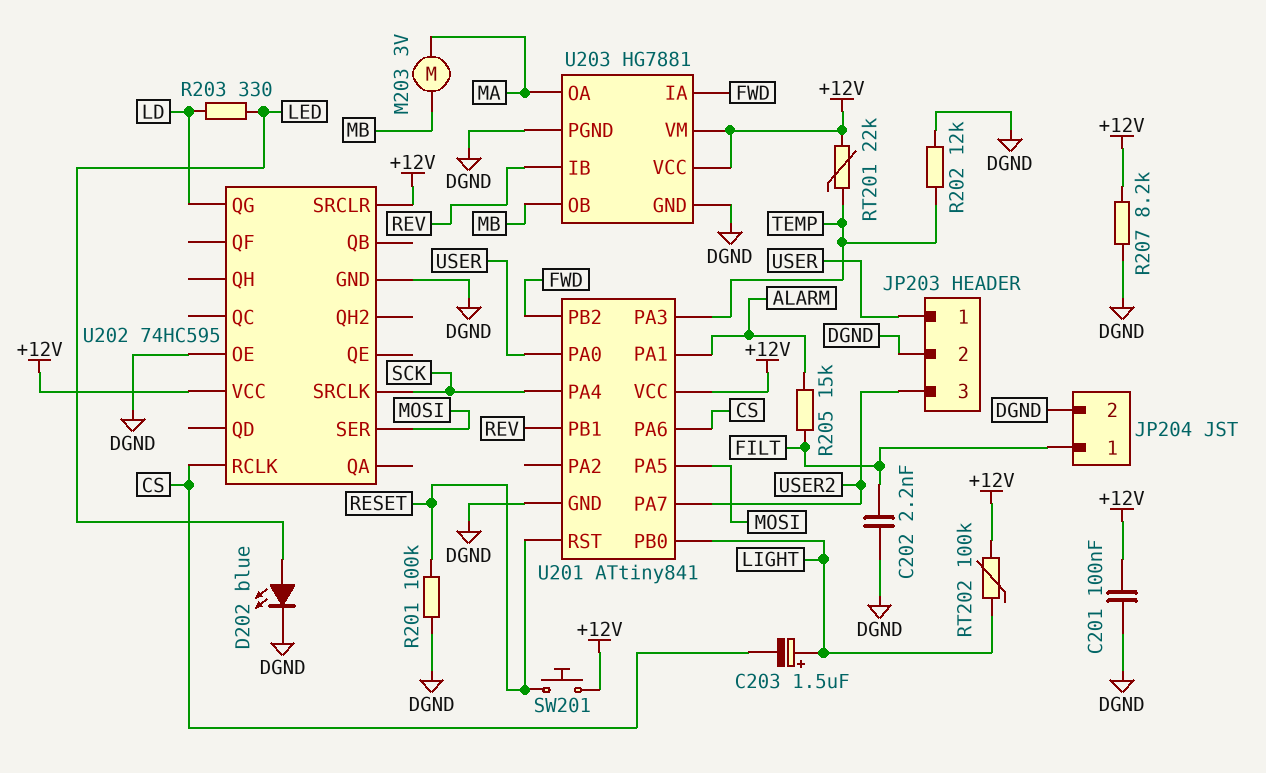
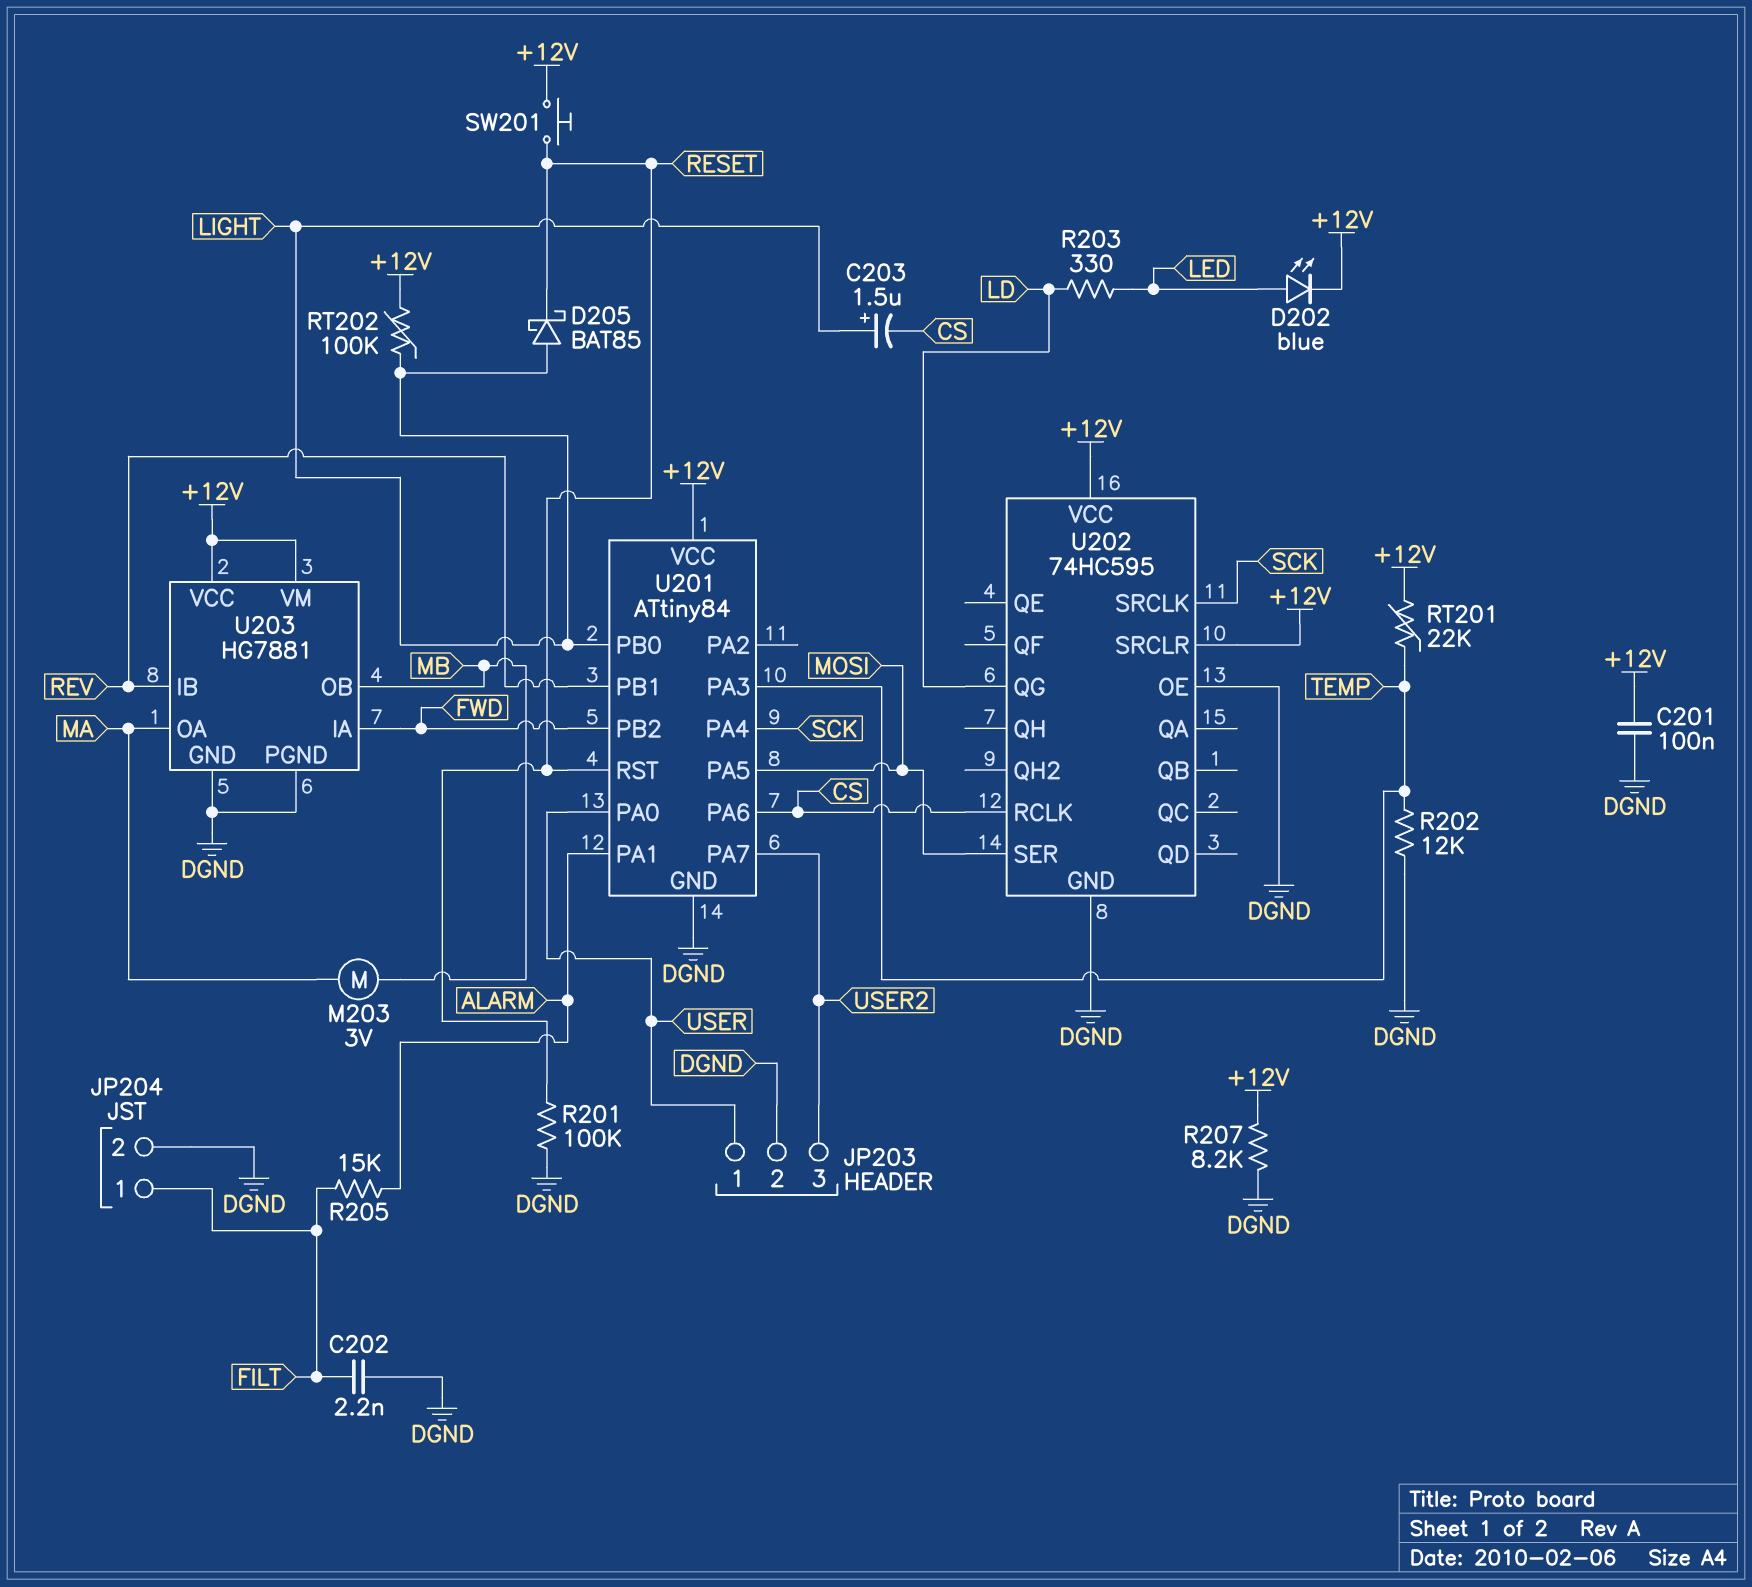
D202: LED blue (A LED, K DGND) -> LED blue (A LED, K +12V)
D205: none -> schottky BAT85 (A LIGHT, K RESET)
U201: ATtiny841 -> ATtiny84

